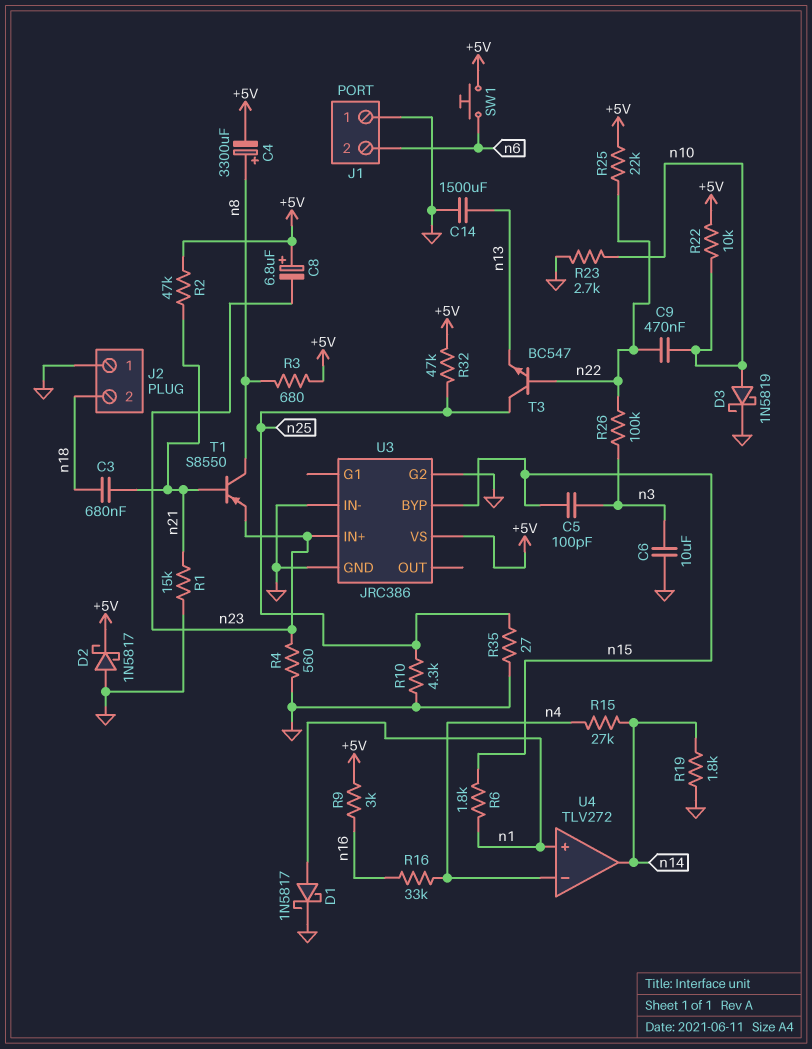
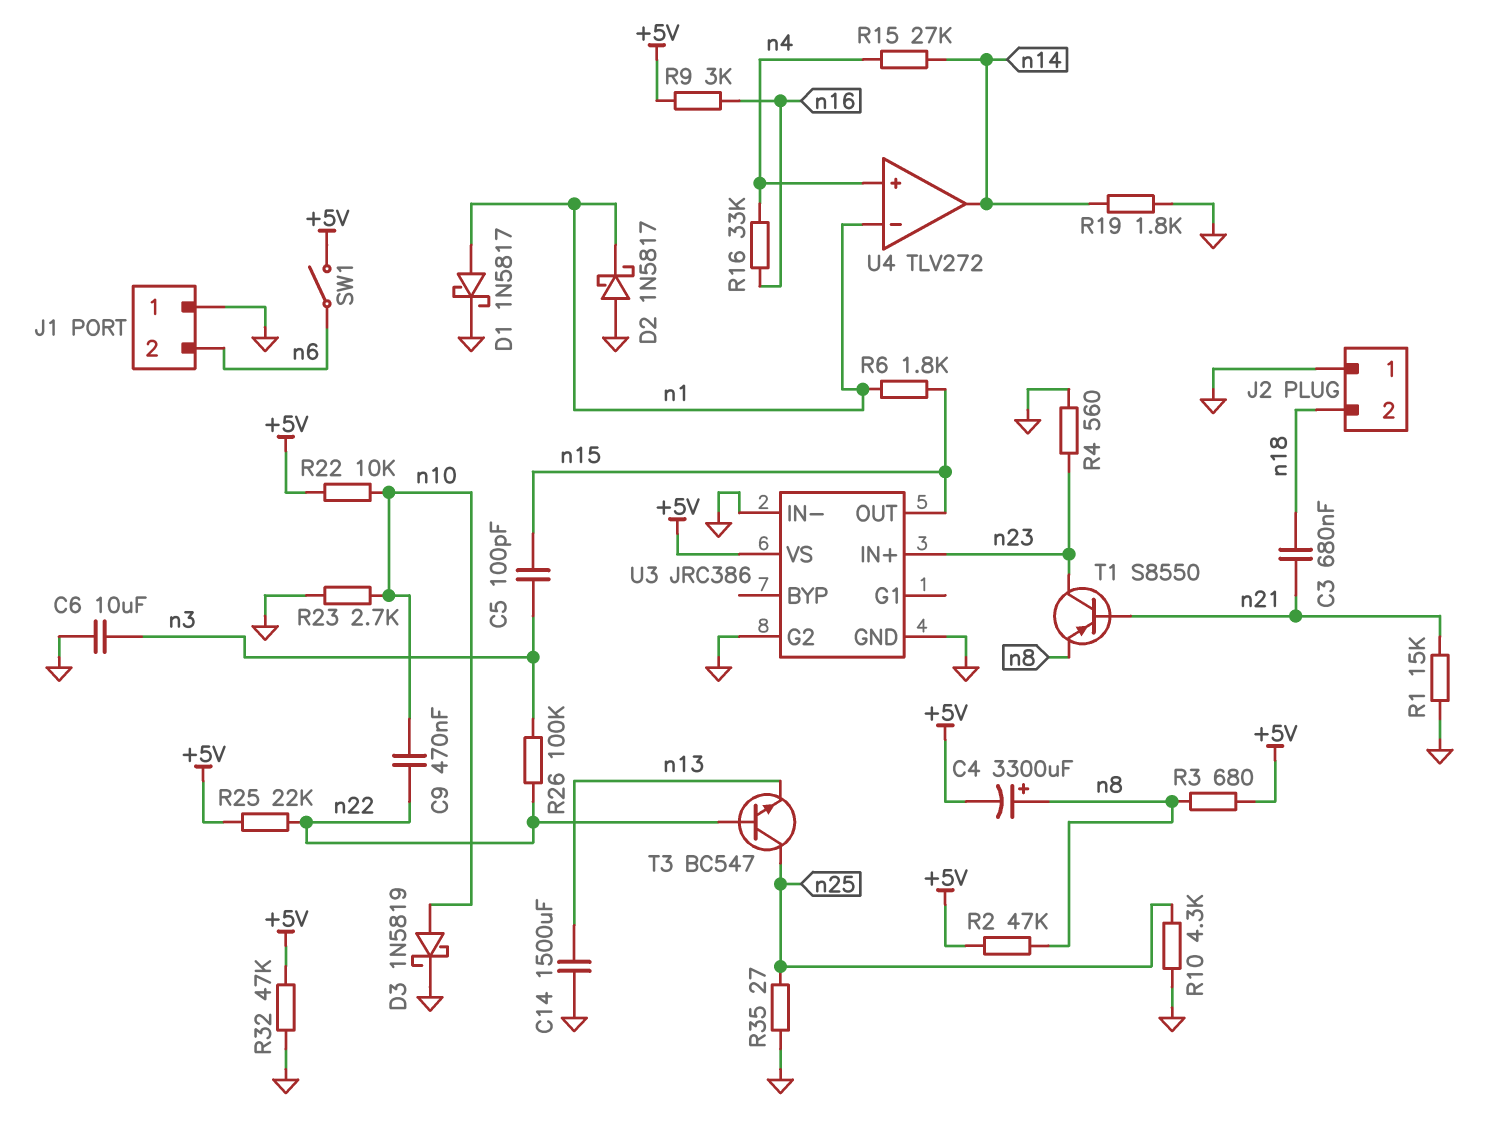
C8: 6.8uF (plus +5V, minus n23) -> none
D2: schottky 1N5817 (A GND, K +5V) -> schottky 1N5817 (A GND, K n1)
R2: 47k (+5V, n21) -> 47k (+5V, n8)
R32: 47k (+5V, n25) -> 47k (+5V, GND)
SW1: button (+5V, n6) -> switch (+5V, n6)
T1: PNP S8550 (B n21, C n8, E n23) -> PNP S8550 (B n21, C n23, E n8)
U3 pin BYP: n15 -> none
U3 pin OUT: none -> n15
U4 pin in+: n1 -> n4
U4 pin in-: n4 -> n1

